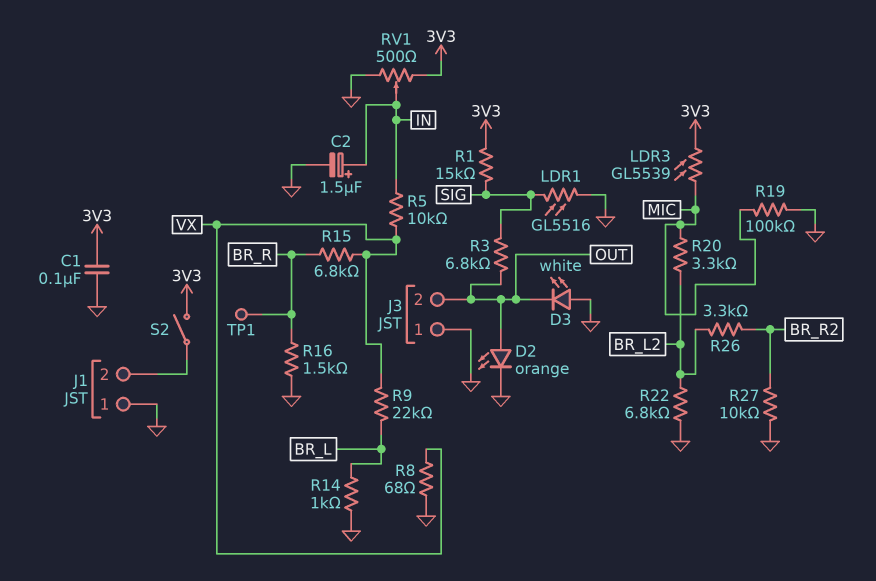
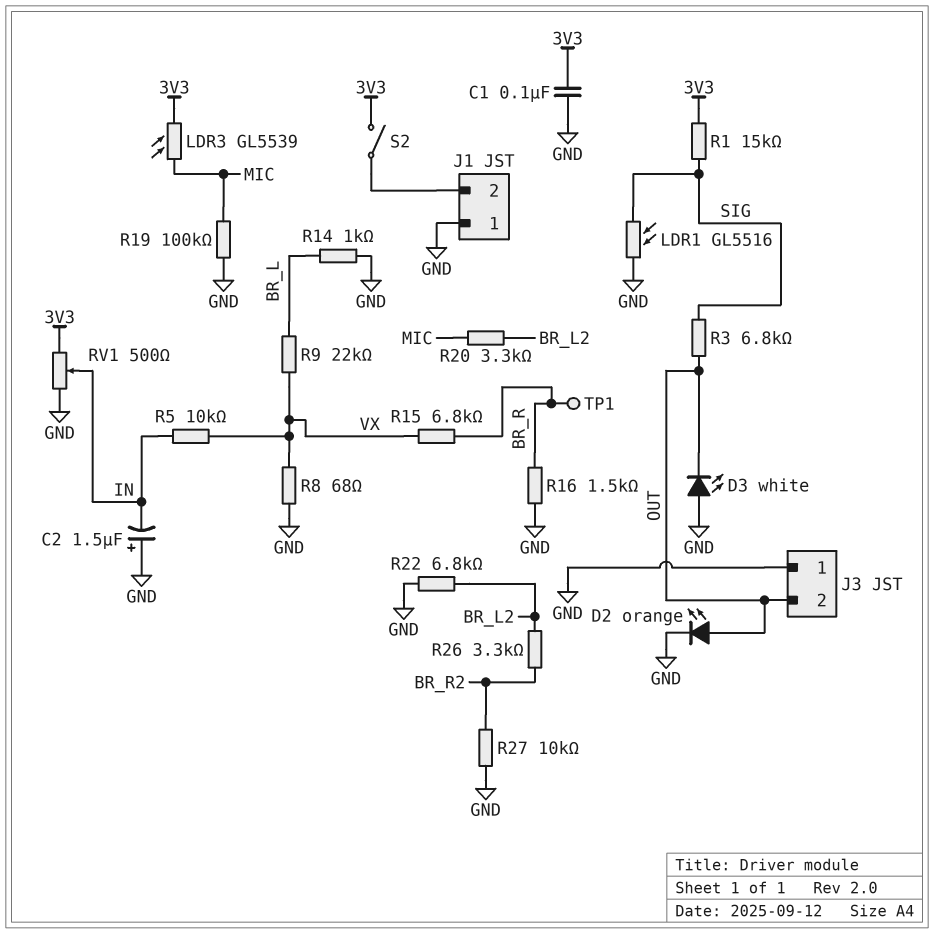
C2: 1.5uF (plus IN, minus GND) -> 1.5uF (plus GND, minus IN)

